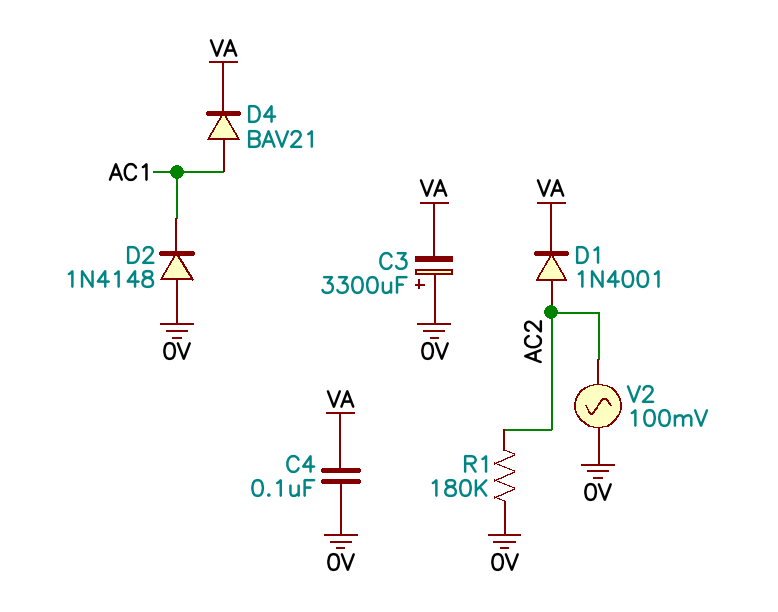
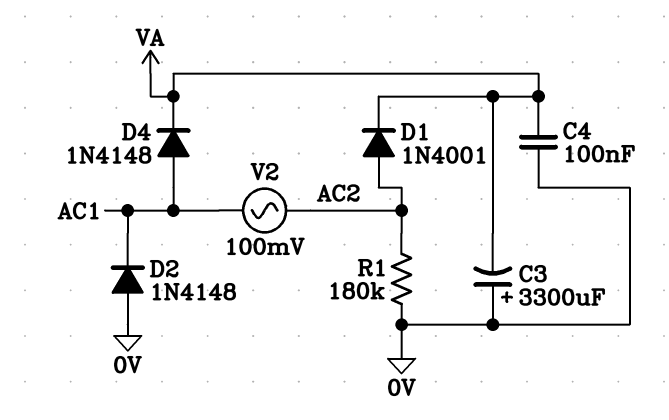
D4: diode BAV21 (A AC1, K VA) -> diode 1N4148 (A AC1, K VA)
V2: AC 100mV (0V, AC2) -> AC 100mV (AC1, AC2)

